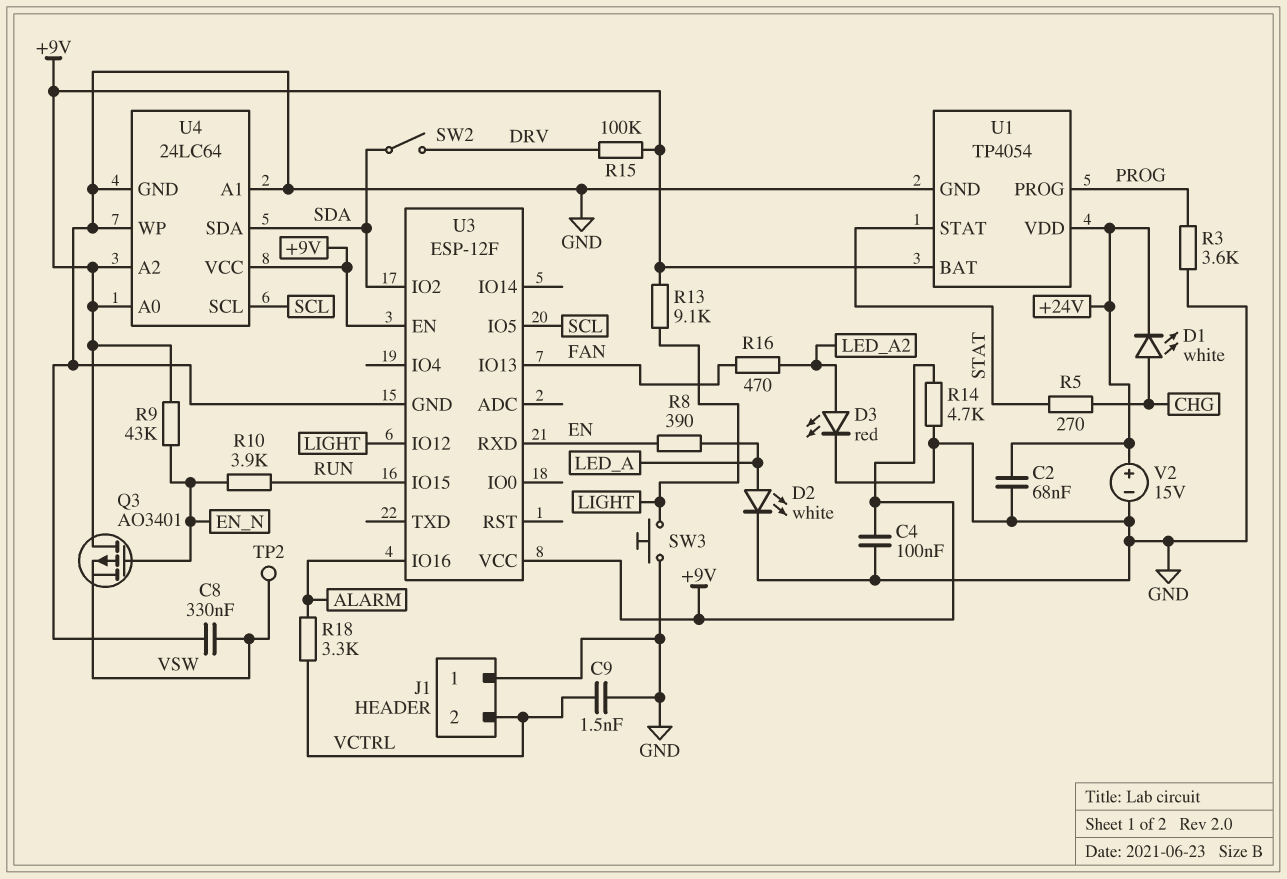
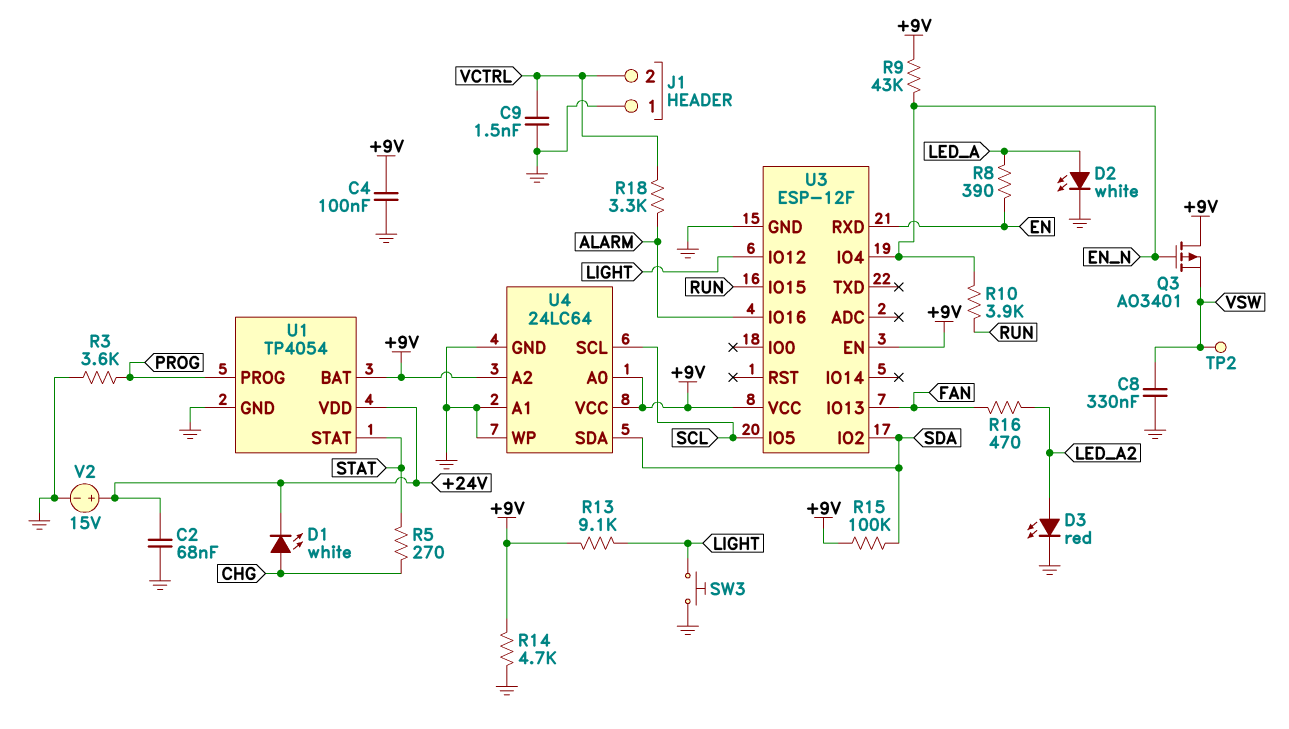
R15: 100k (+9V, DRV) -> 100k (+9V, SDA)
SW2: switch (DRV, SDA) -> none
U3 pin IO4: none -> EN_N

